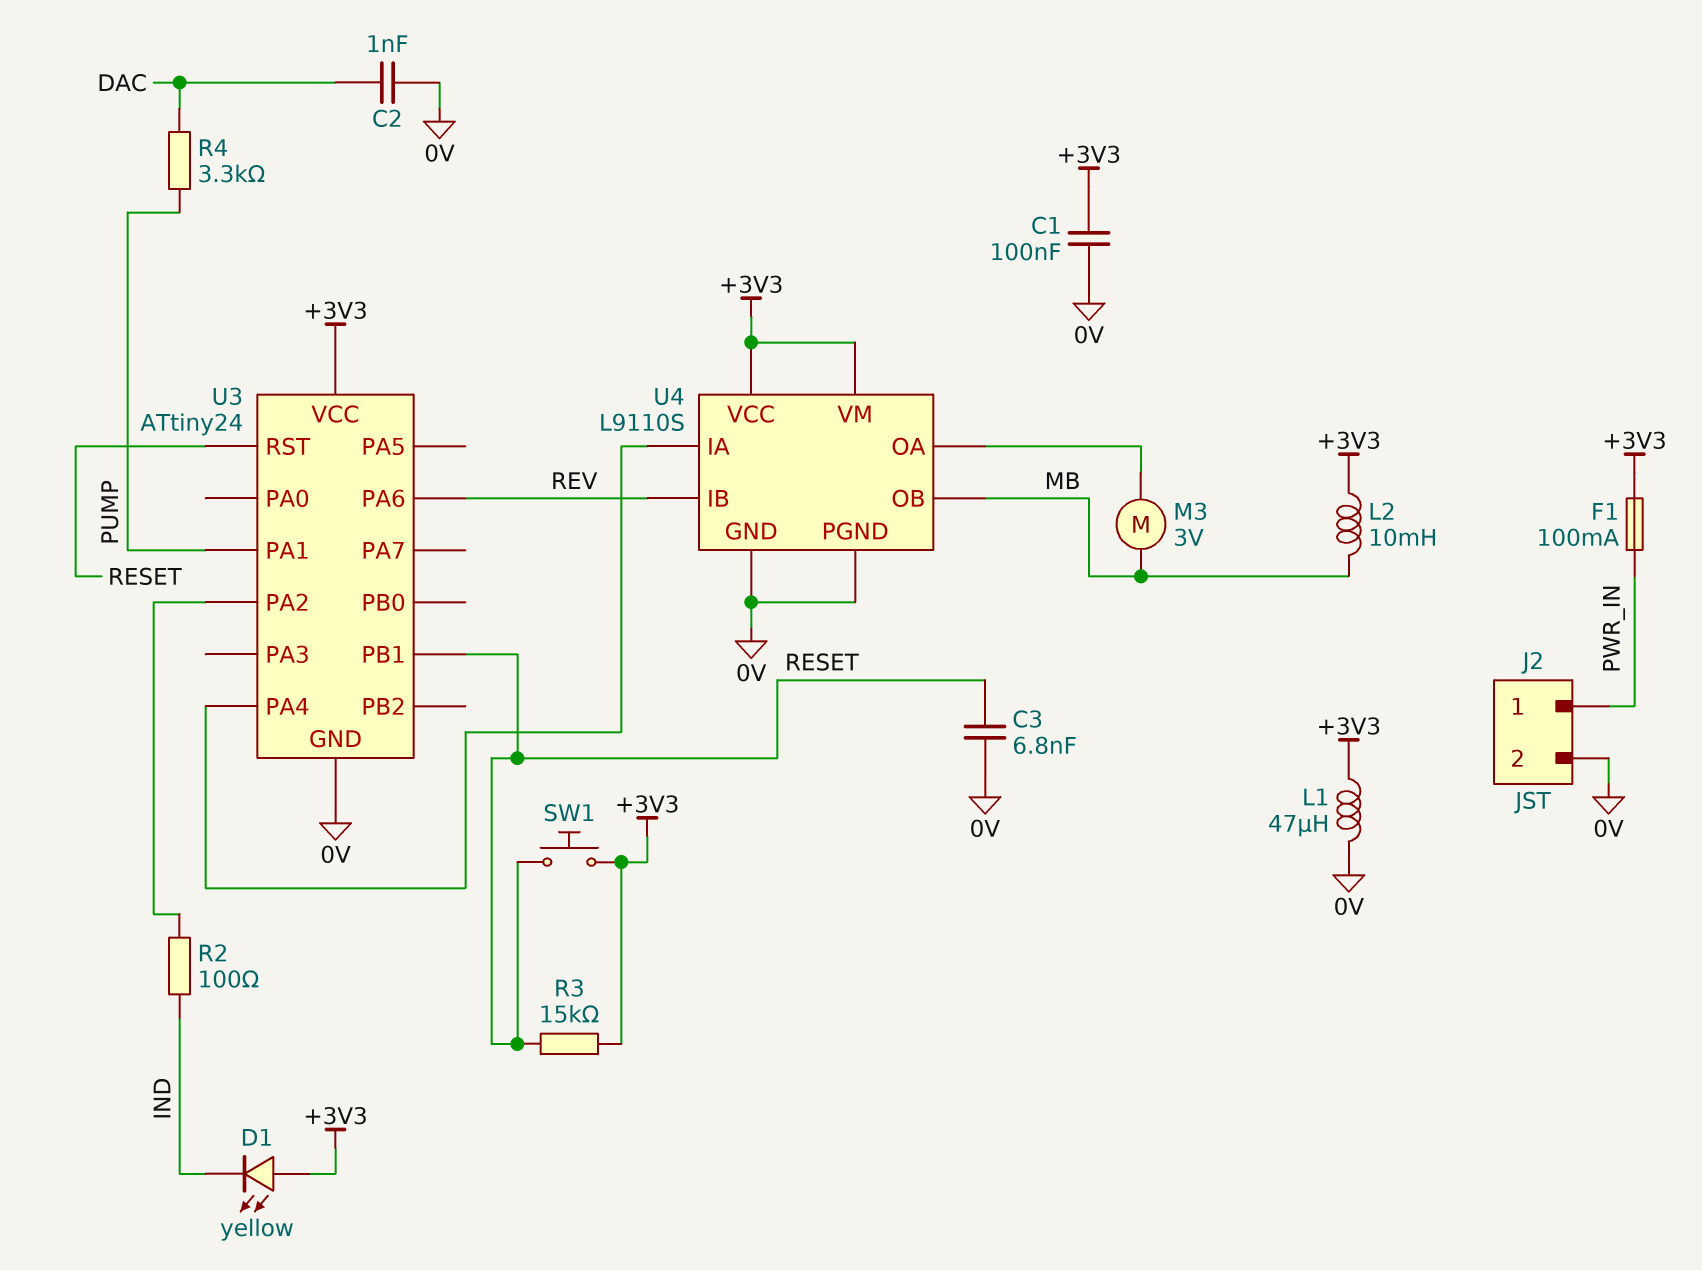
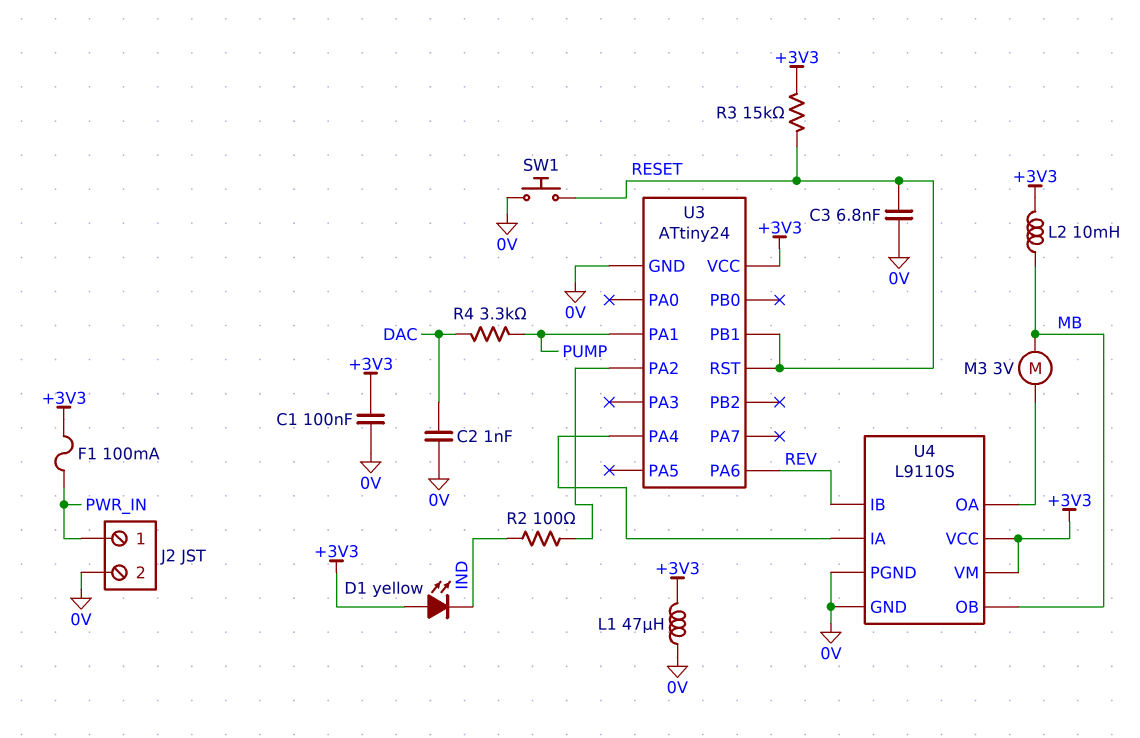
SW1: button (+3V3, RESET) -> button (0V, RESET)

